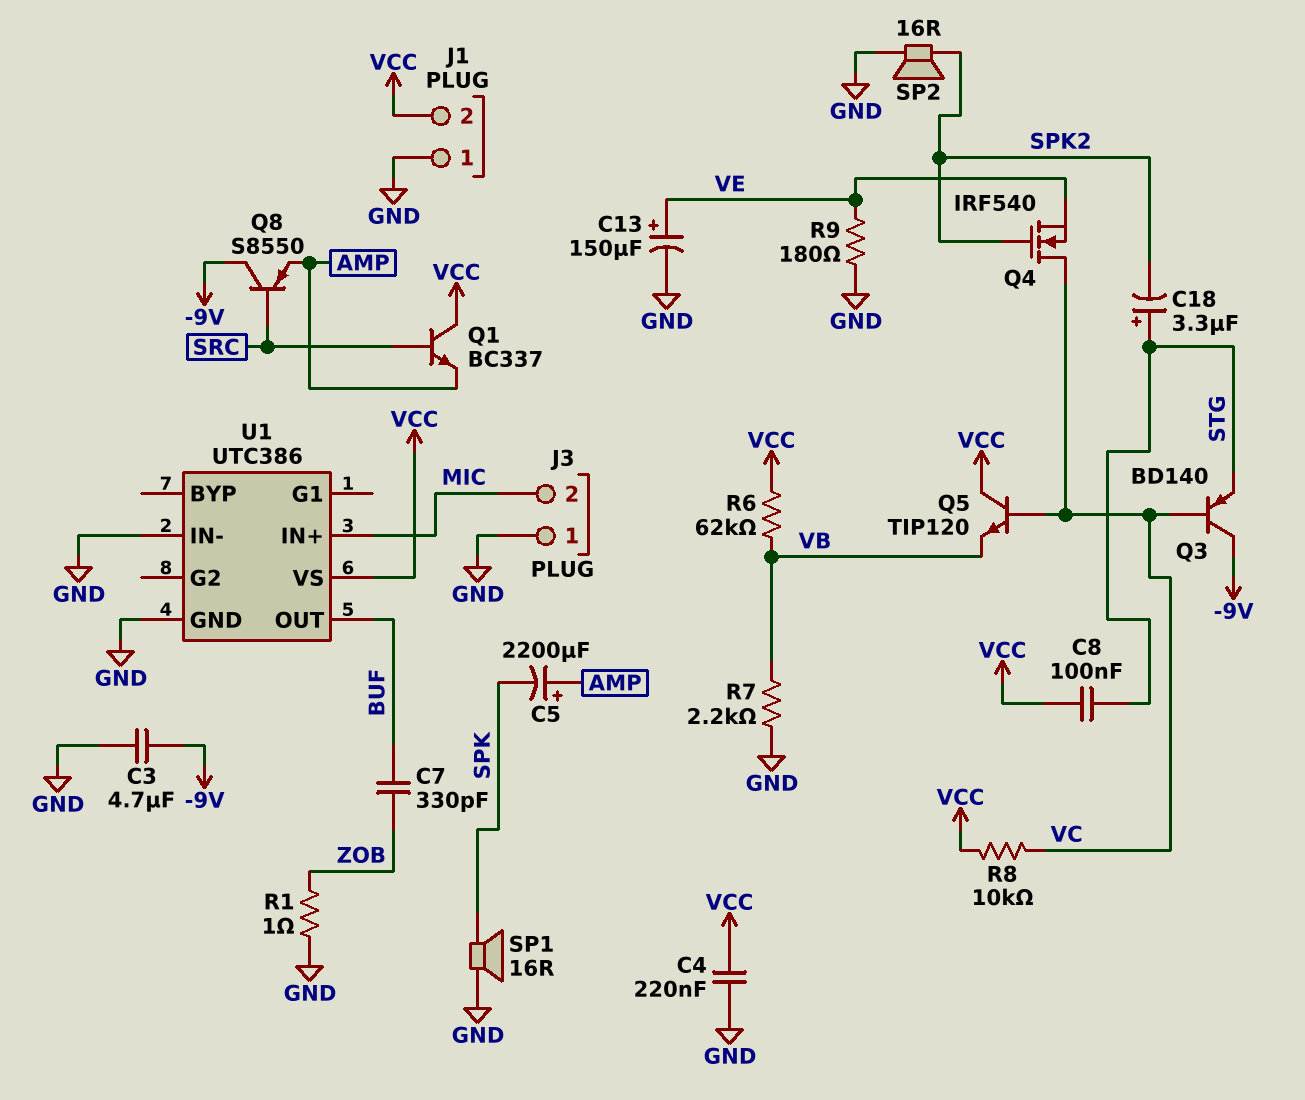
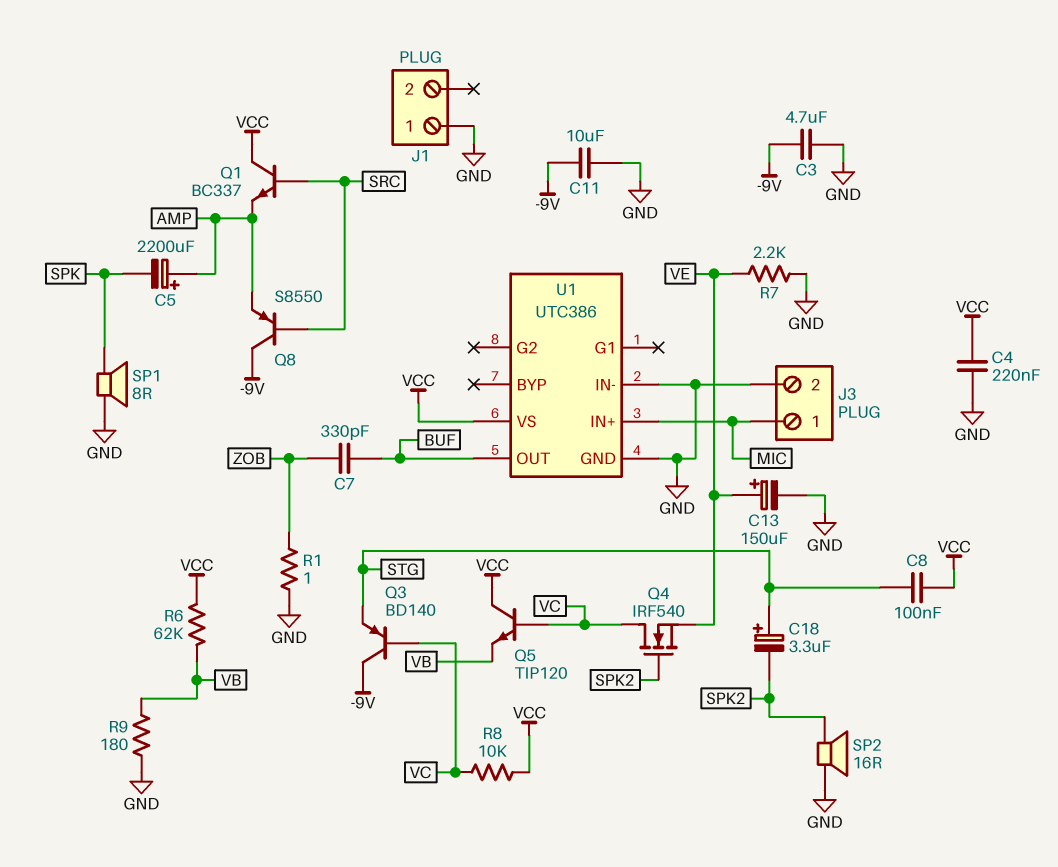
C11: none -> 10uF (-9V, GND)
J1 pin 2: VCC -> none
J3 pin 1: GND -> MIC
J3 pin 2: MIC -> GND
R7: 2.2k (GND, VB) -> 2.2k (GND, VE)
R9: 180 (GND, VE) -> 180 (GND, VB)
SP1: speaker 16R (GND, SPK) -> speaker 8R (GND, SPK)

